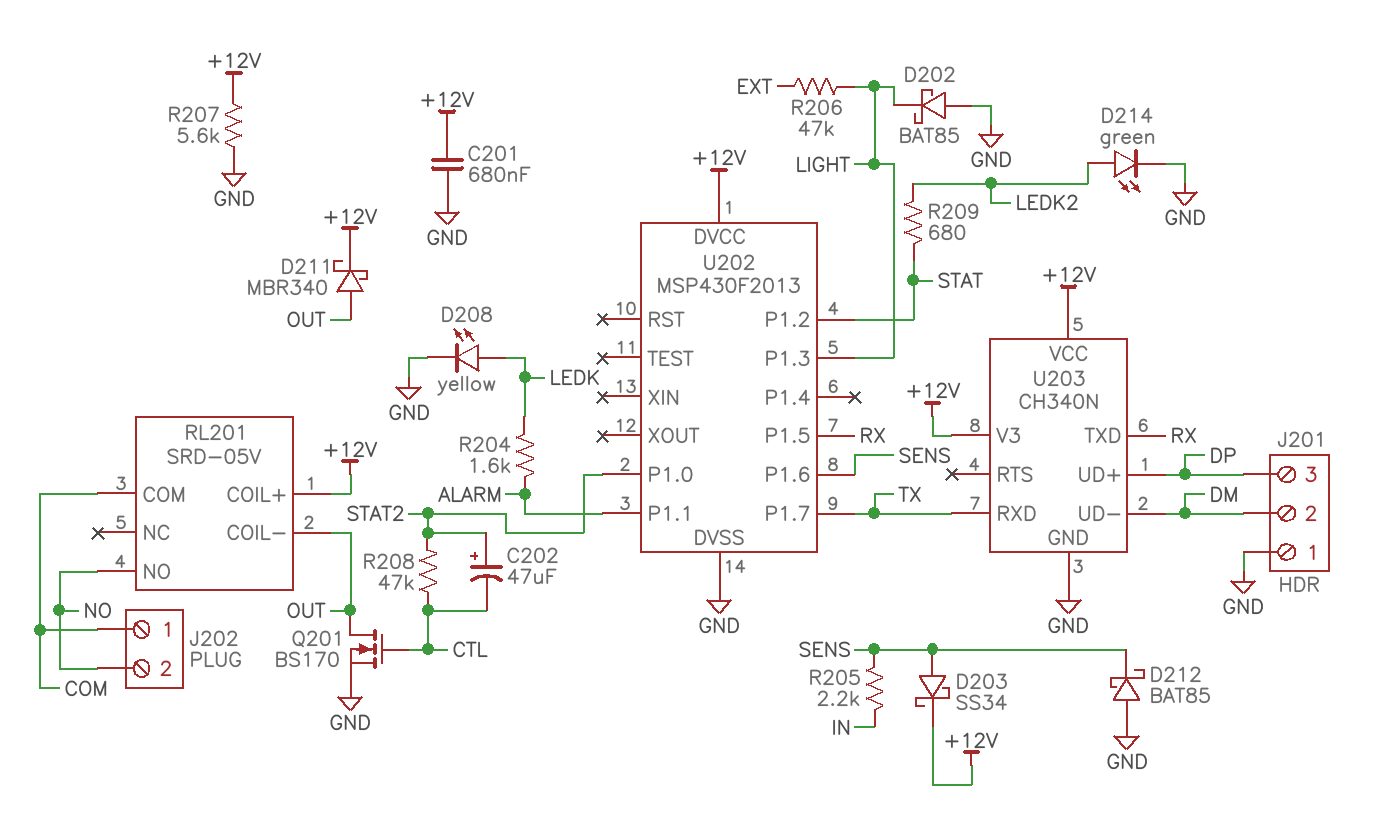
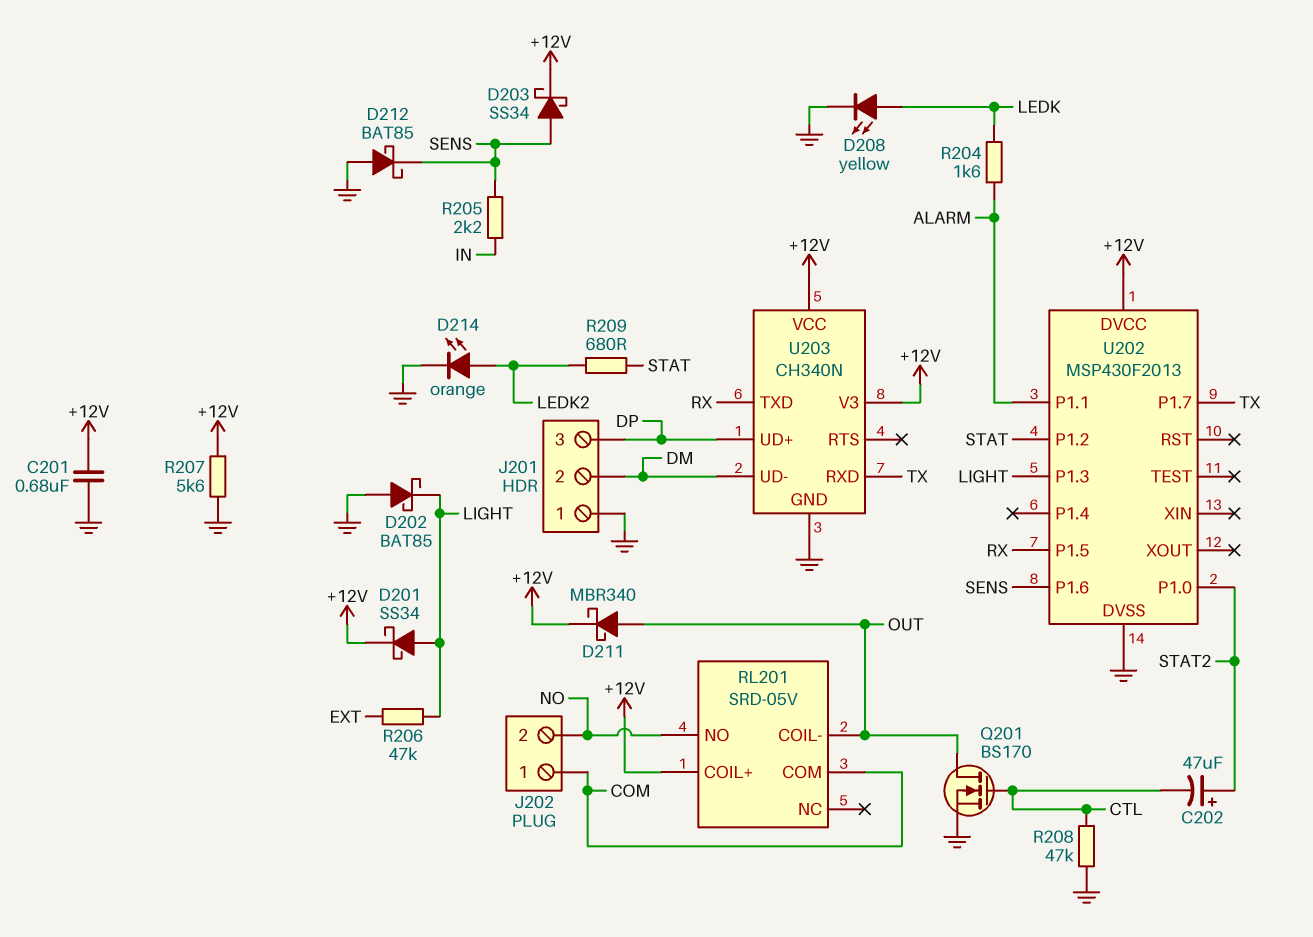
D201: none -> schottky SS34 (A LIGHT, K +12V)
D214: LED green (A LEDK2, K GND) -> LED orange (A LEDK2, K GND)
R208: 47k (CTL, STAT2) -> 47k (CTL, GND)

